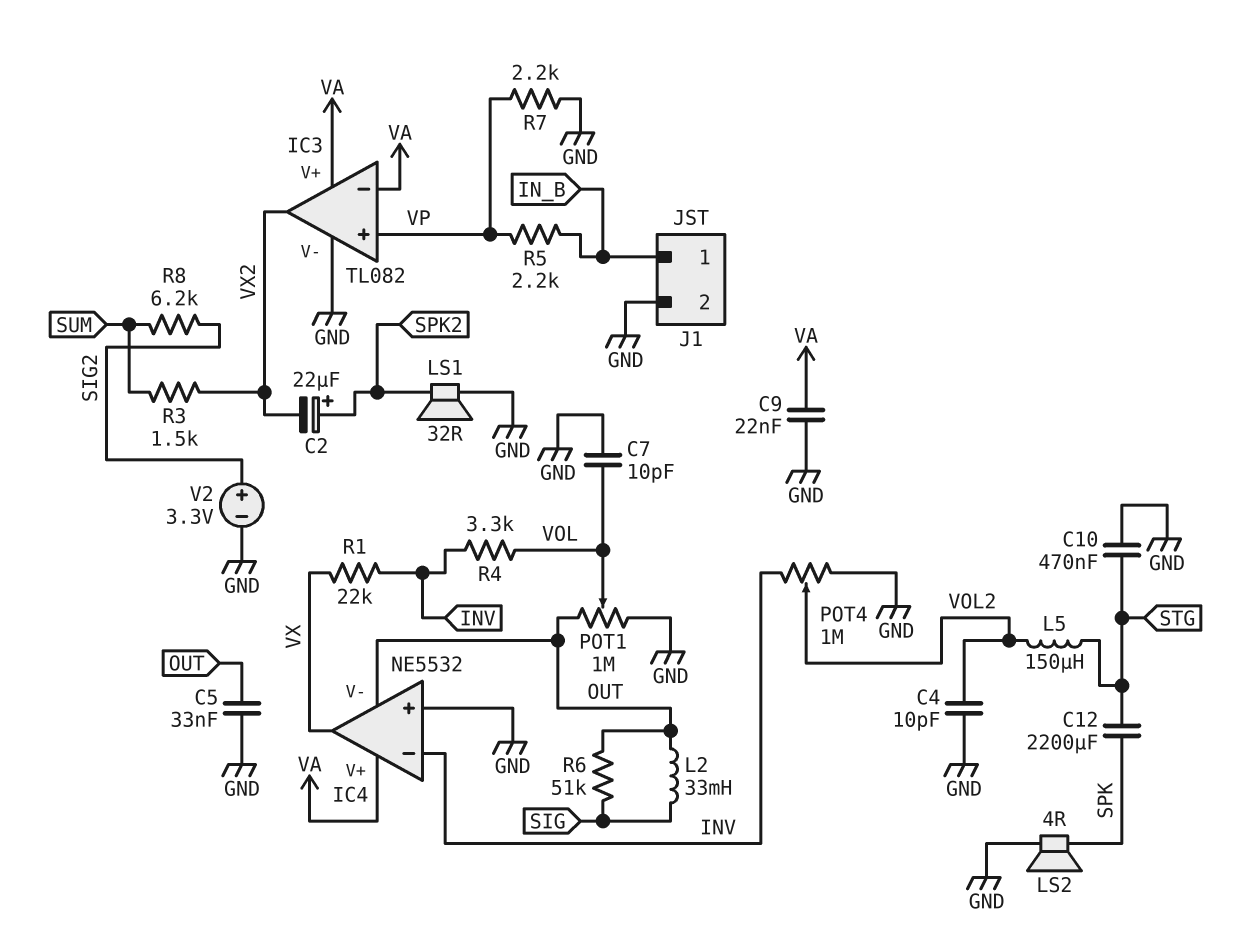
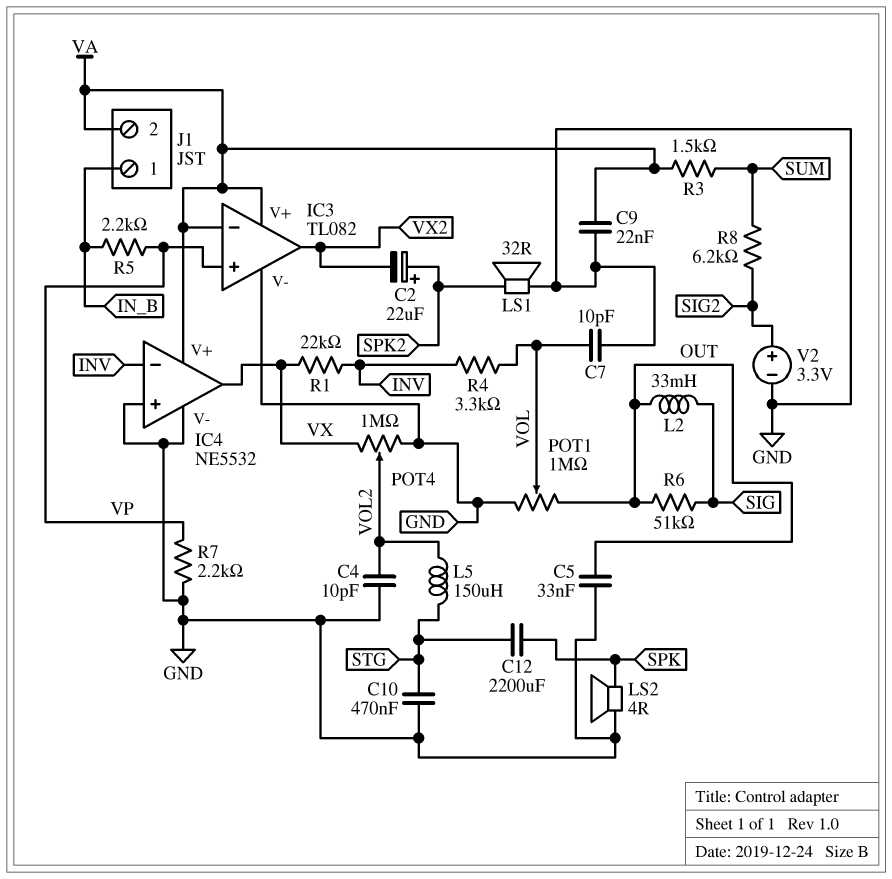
IC4 pin V-: OUT -> GND
J1 pin 2: GND -> VA
POT4: 1M (GND, INV, wiper VOL2) -> 1M (GND, VX, wiper VOL2)
R3: 1.5k (SUM, VX2) -> 1.5k (SUM, VA)

